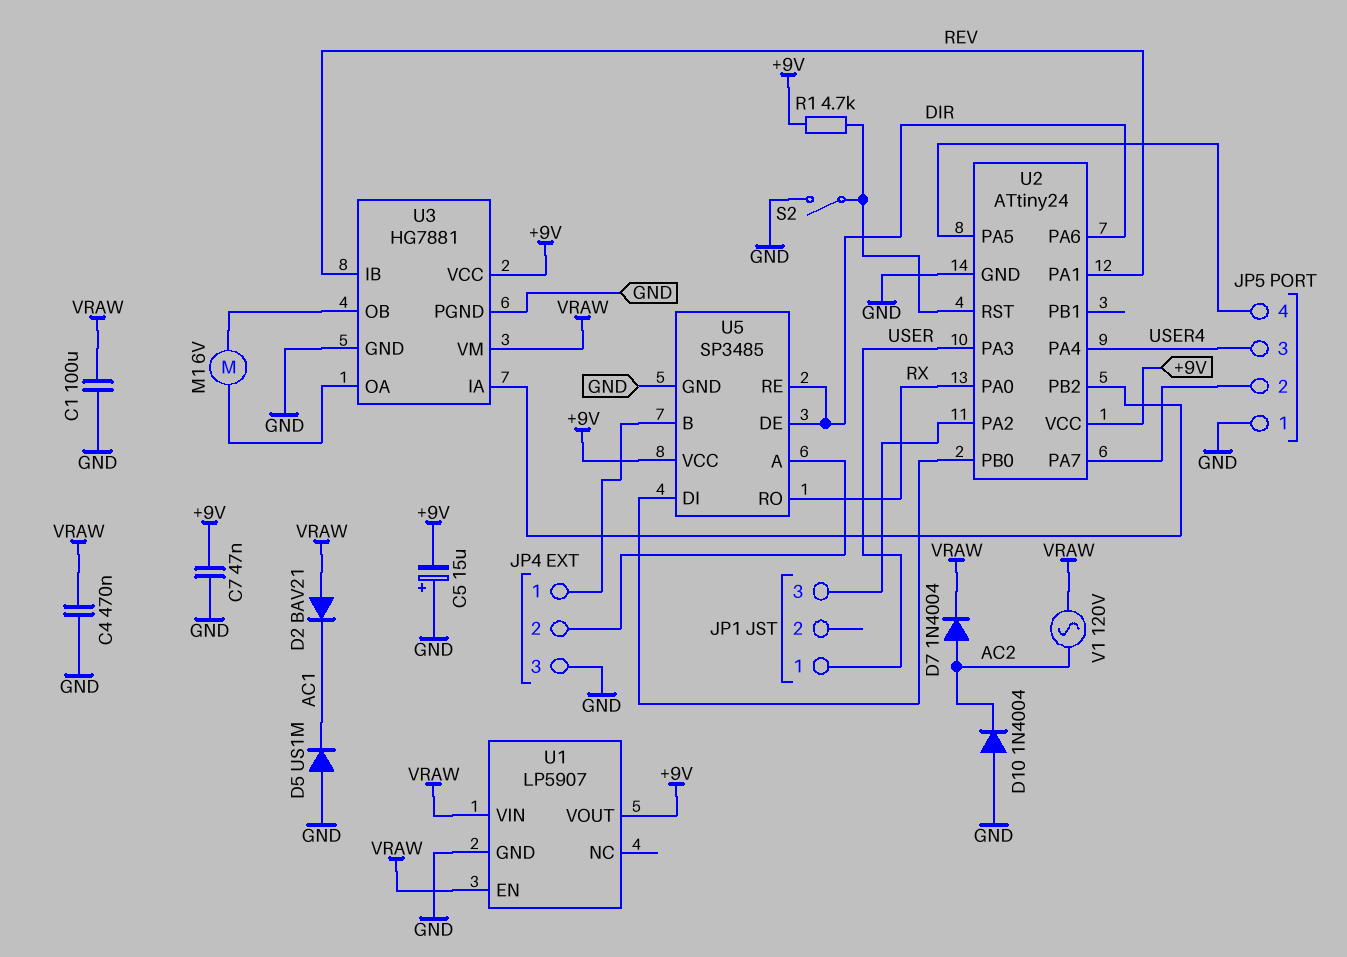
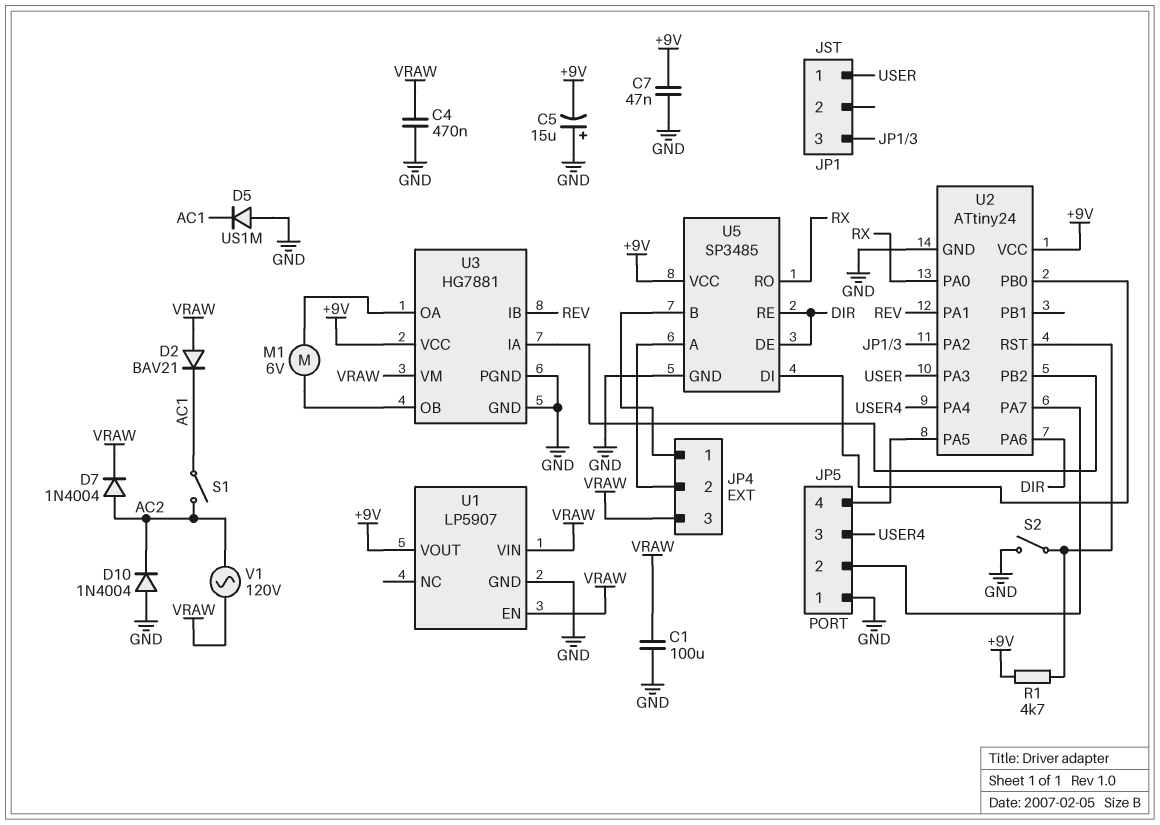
JP4 pin 3: GND -> VRAW
S1: none -> switch (AC1, AC2)

